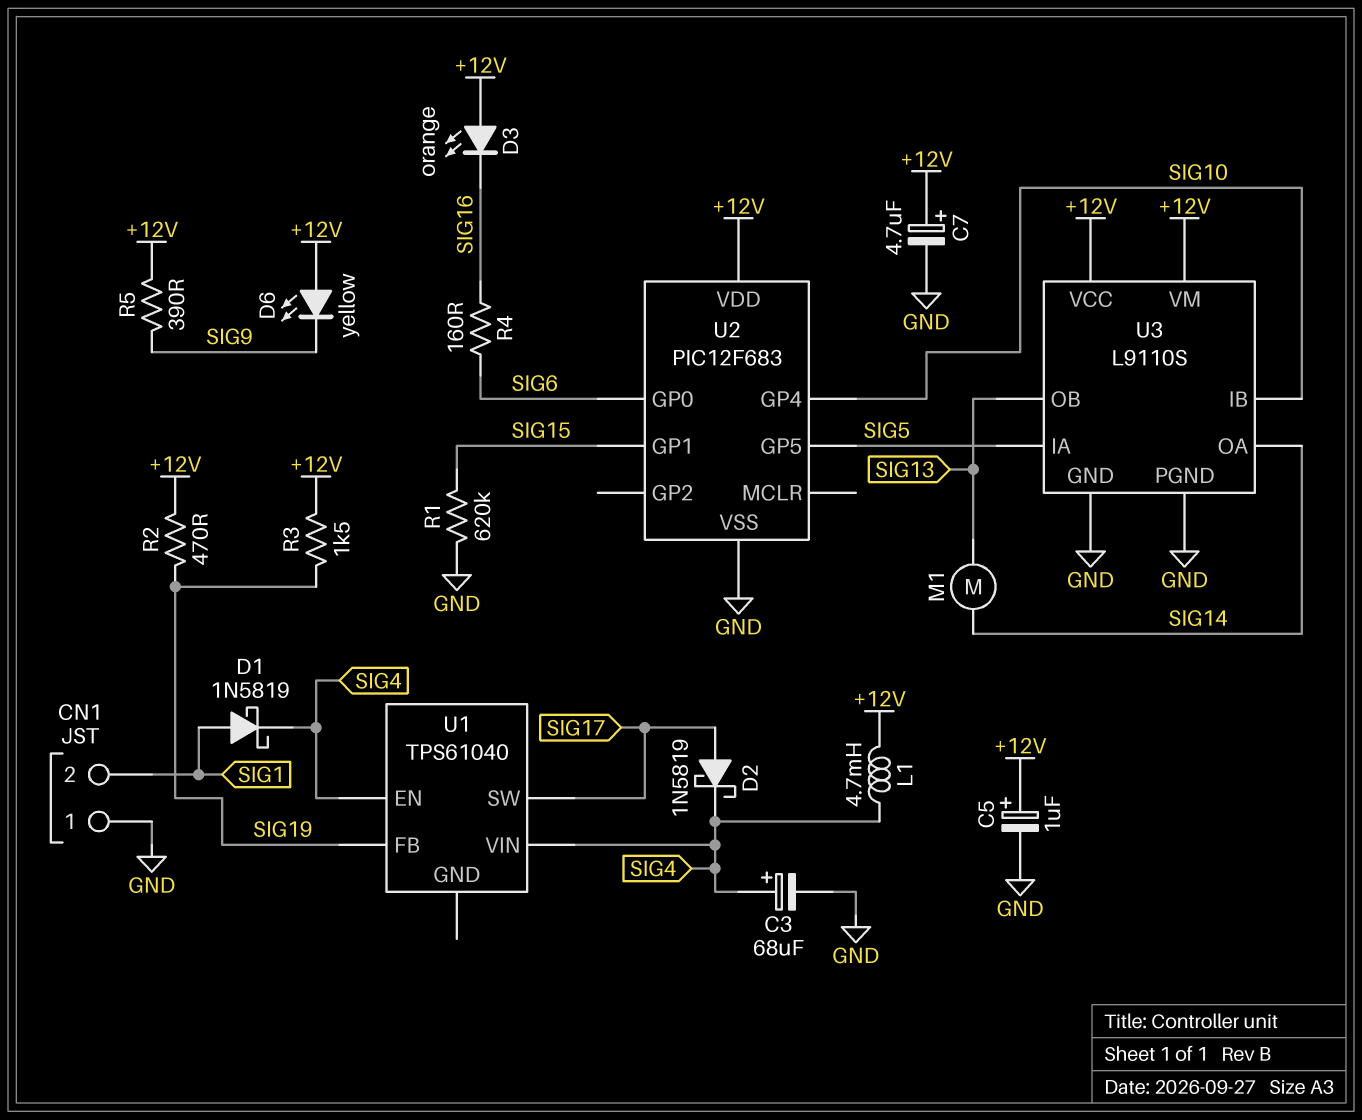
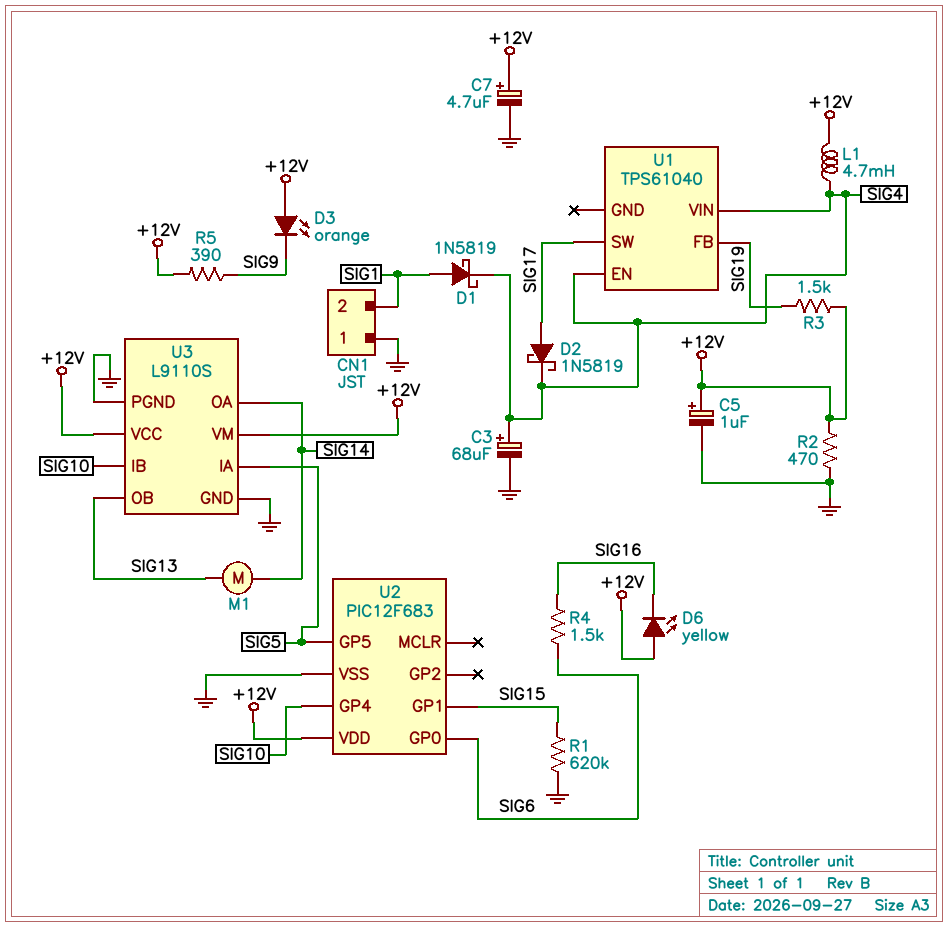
D3: LED orange (A +12V, K SIG16) -> LED orange (A +12V, K SIG9)
D6: LED yellow (A +12V, K SIG9) -> LED yellow (A +12V, K SIG16)
R2: 470 (+12V, SIG19) -> 470 (+12V, GND)
R4: 160 (SIG6, SIG16) -> 1.5k (SIG6, SIG16)

